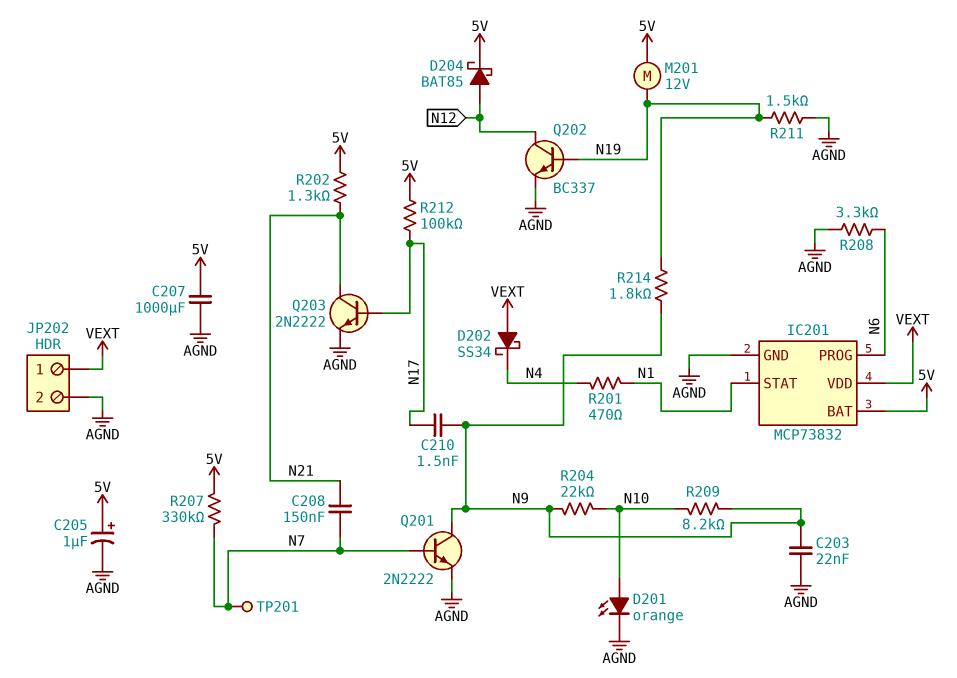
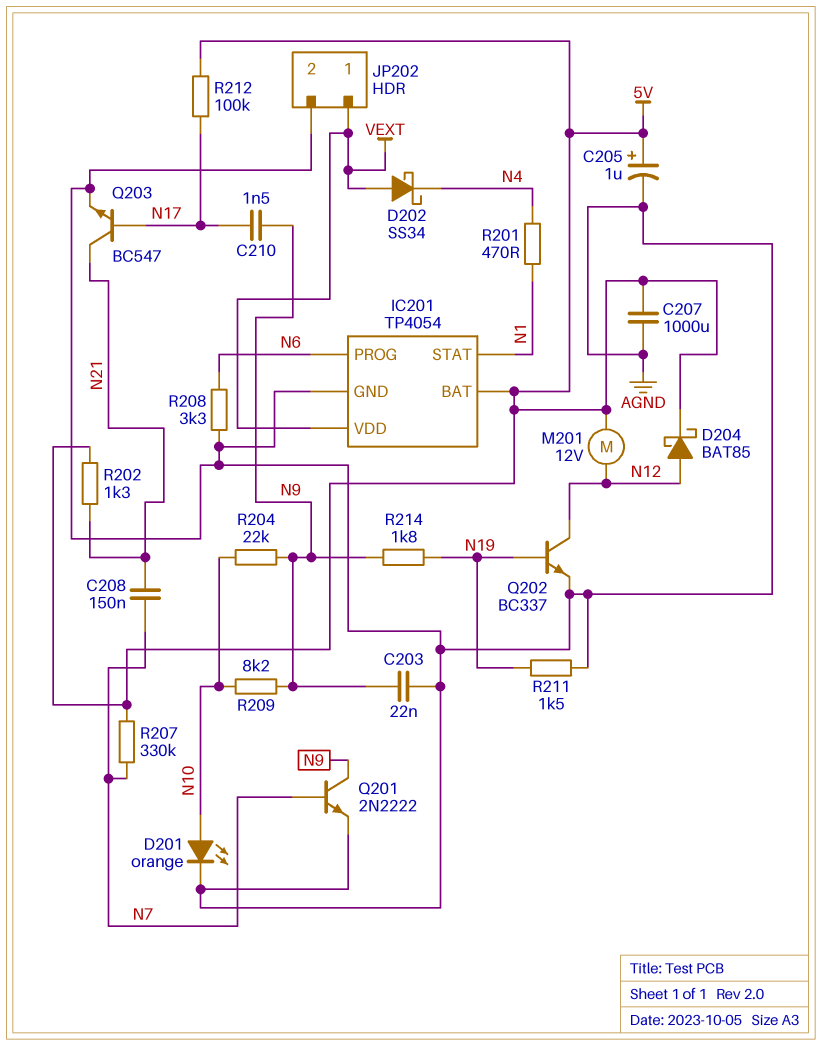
IC201: MCP73832 -> TP4054
M201: motor 12V (5V, N19) -> motor 12V (5V, N12)
Q203: NPN 2N2222 (B N17, C N21, E AGND) -> NPN BC547 (B N17, C N21, E AGND)
TP201: test point (N7) -> none

